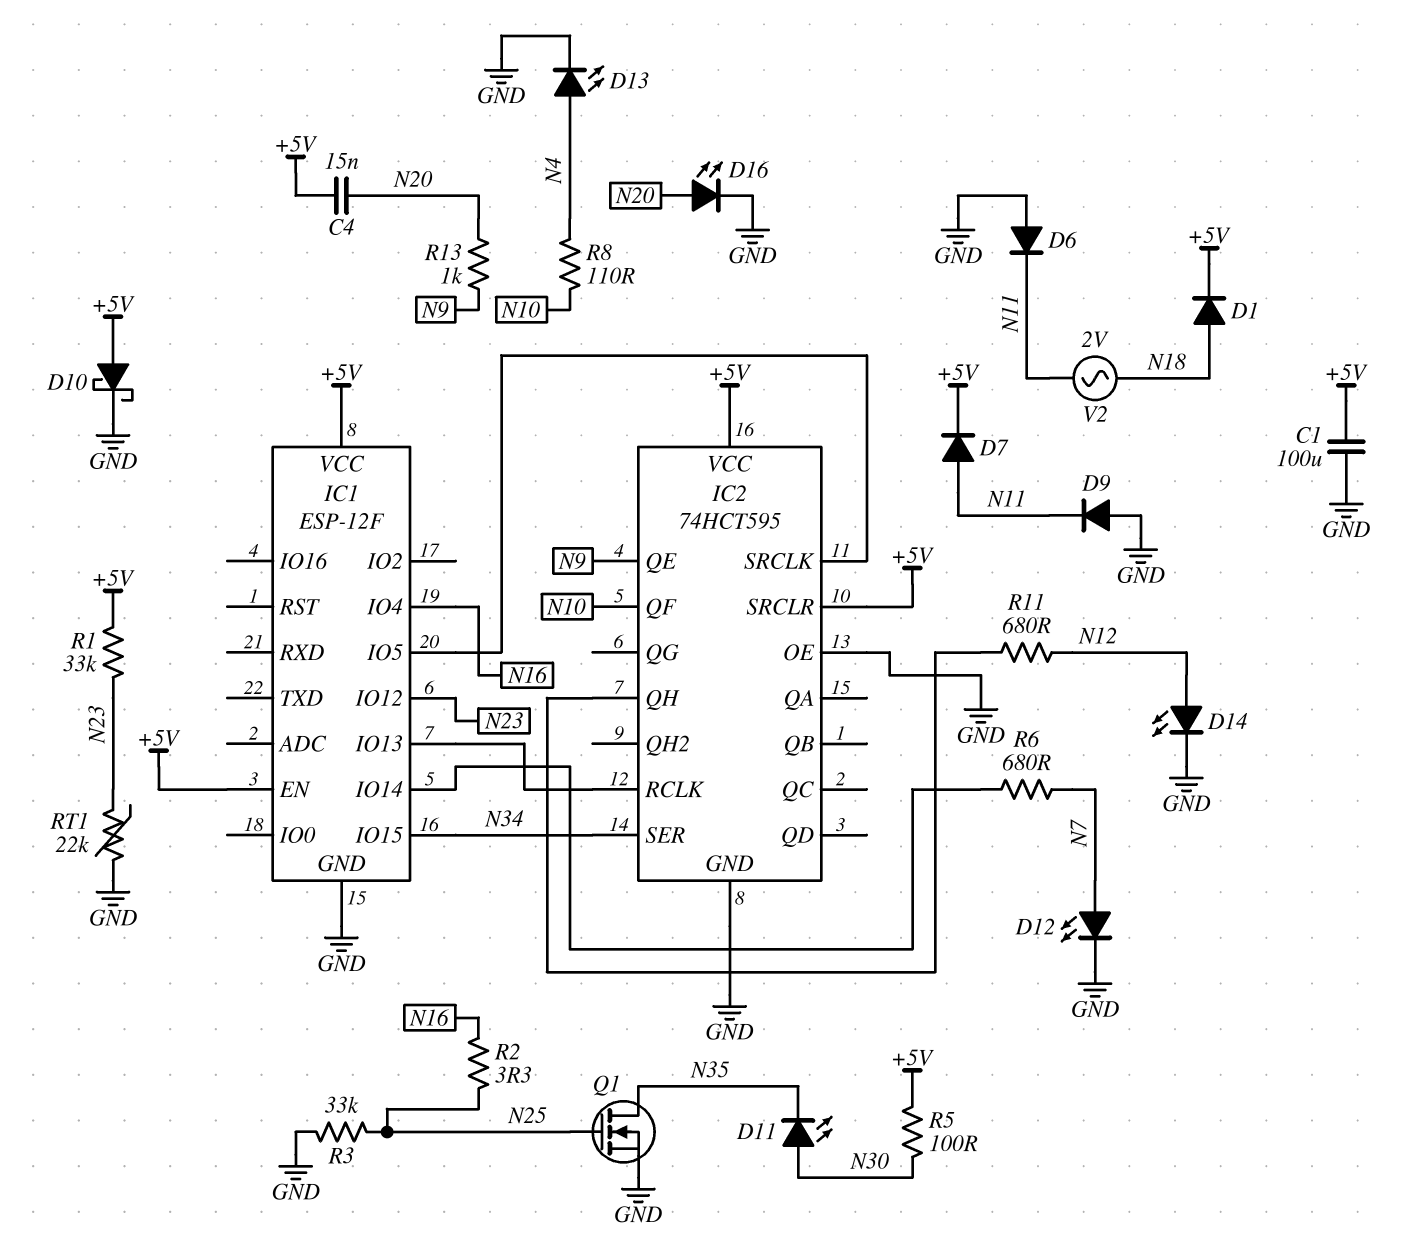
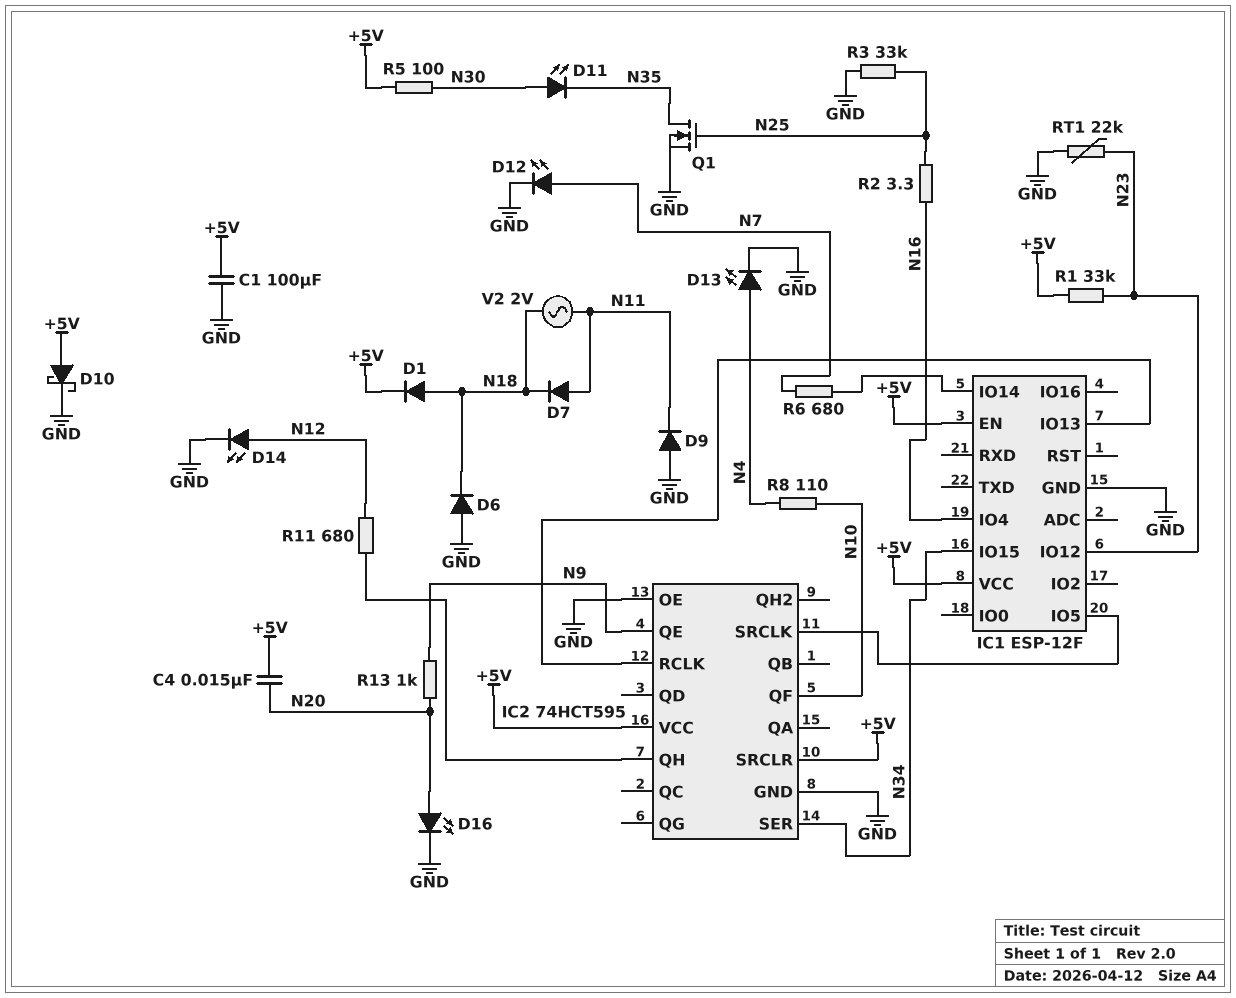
D6: diode (A GND, K N11) -> diode (A GND, K N18)
D7: diode (A N11, K +5V) -> diode (A N11, K N18)

